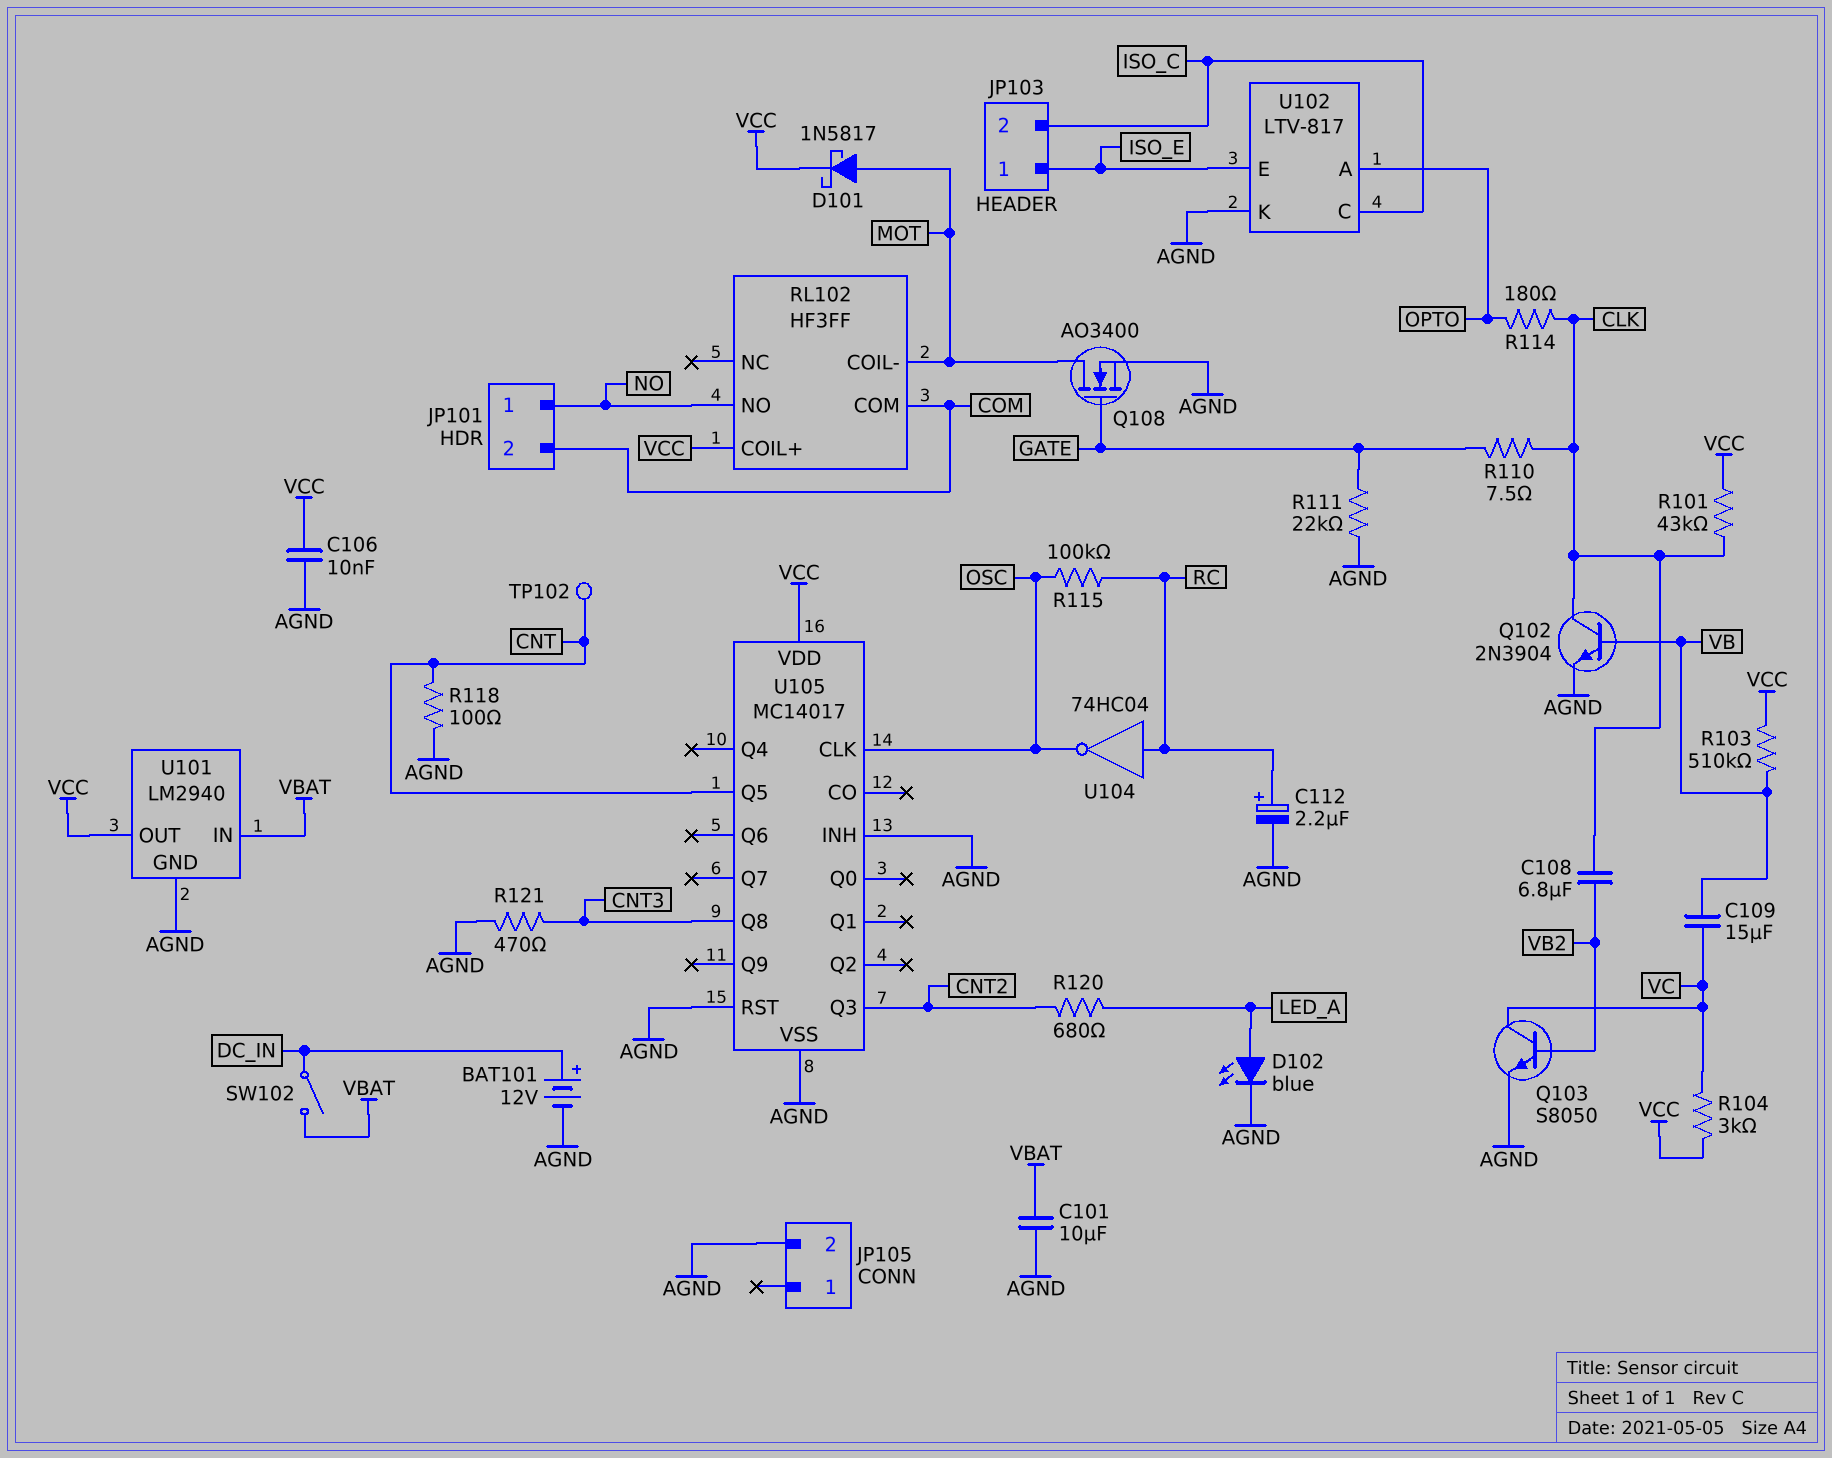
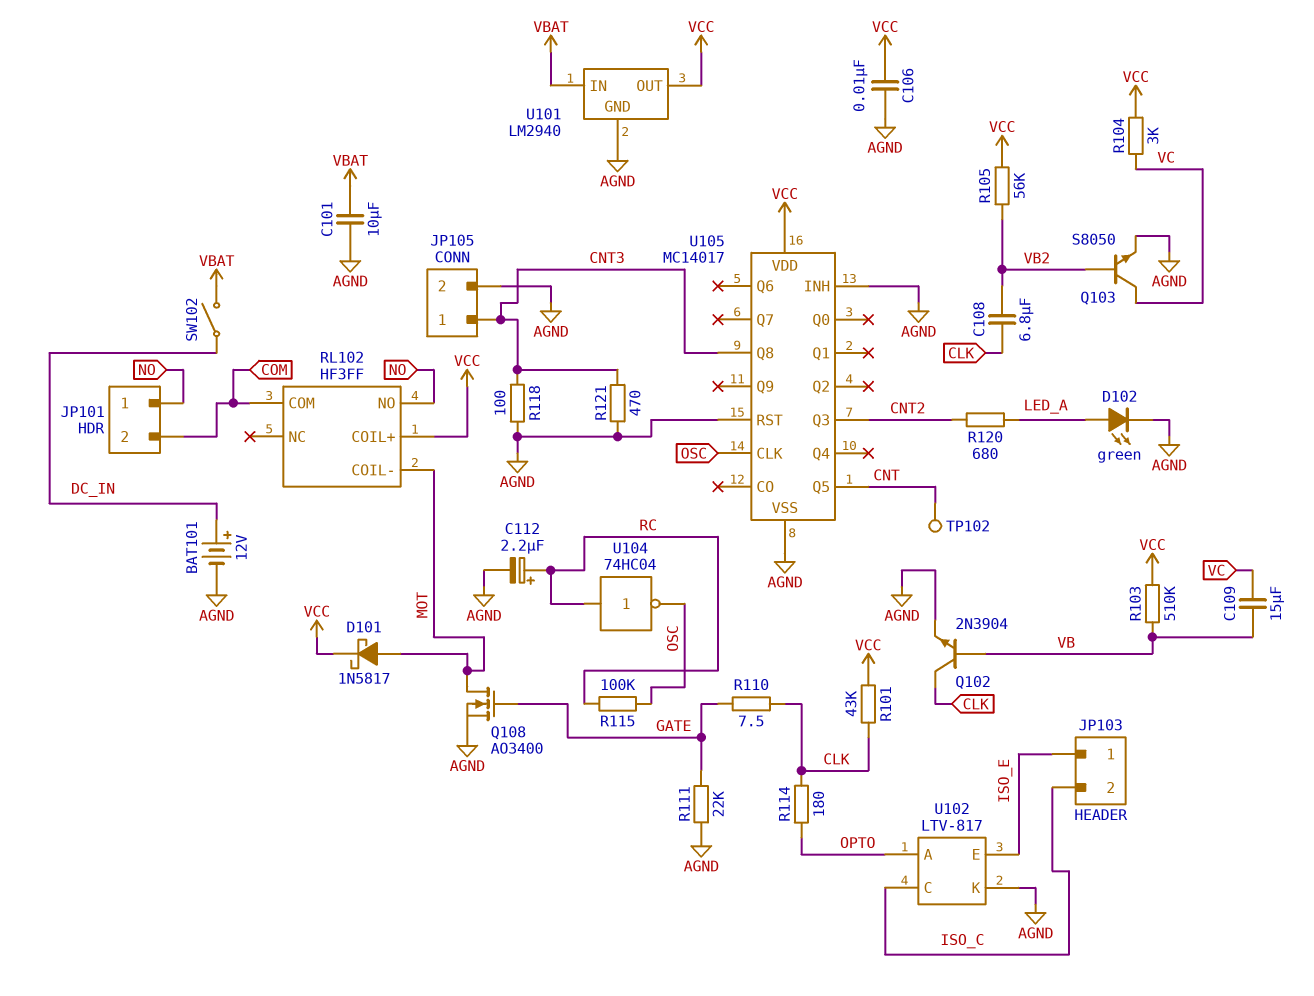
D102: LED blue (A LED_A, K AGND) -> LED green (A LED_A, K AGND)
JP105 pin 1: none -> CNT3
R105: none -> 56k (VB2, VCC)
R118: 100 (AGND, CNT) -> 100 (AGND, CNT3)

